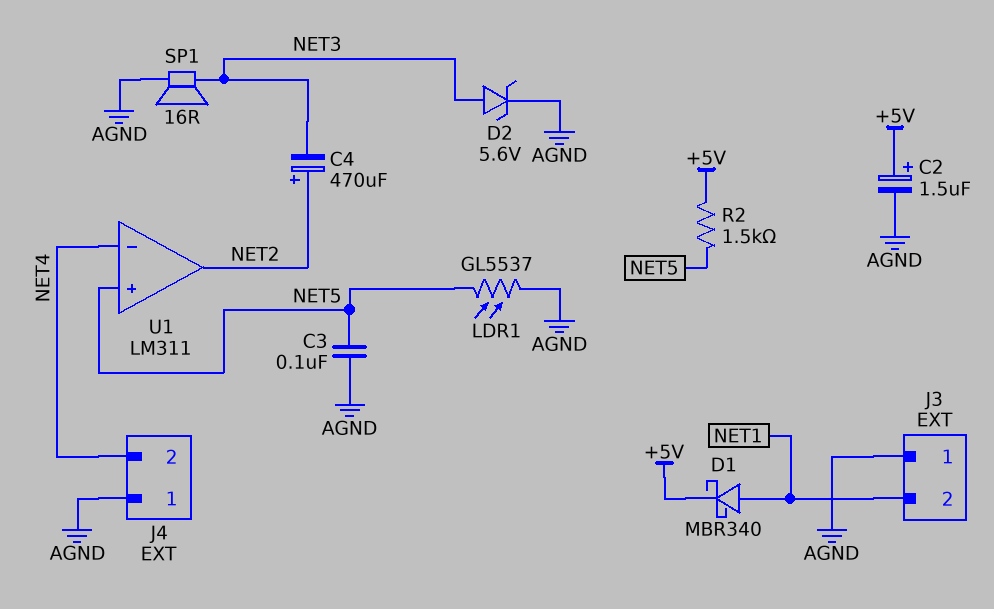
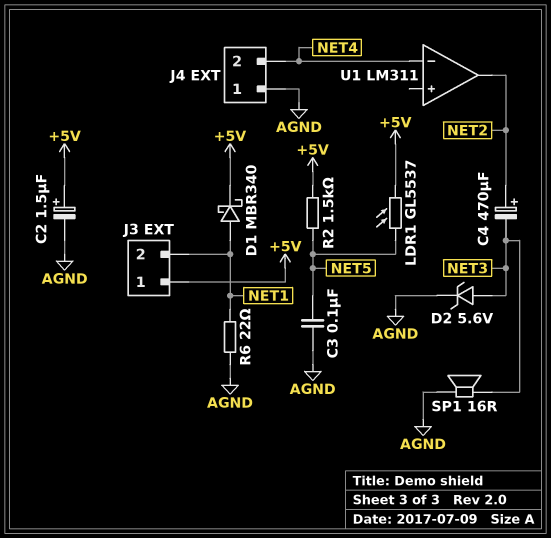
J3 pin 1: AGND -> +5V
LDR1: GL5537 (AGND, NET5) -> GL5537 (+5V, NET5)
R6: none -> 22 (AGND, NET1)
U1 pin in+: NET5 -> none

